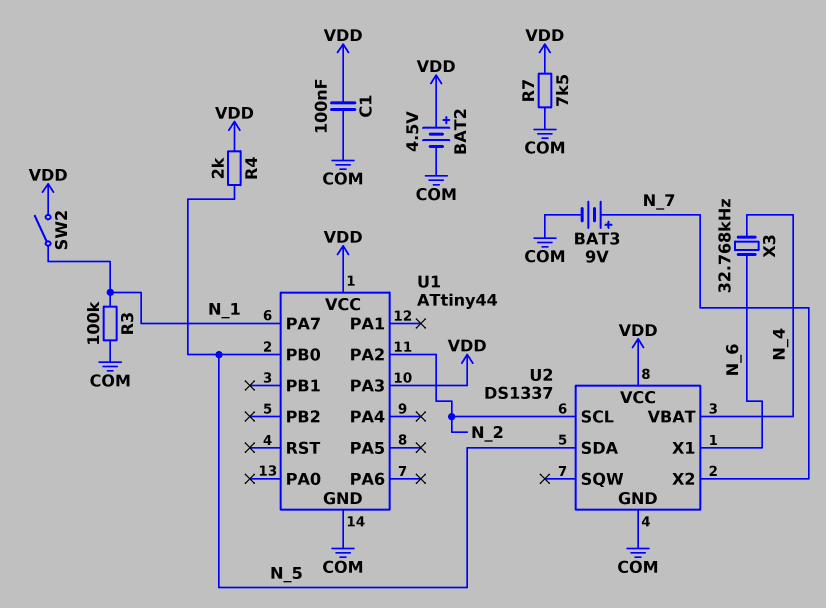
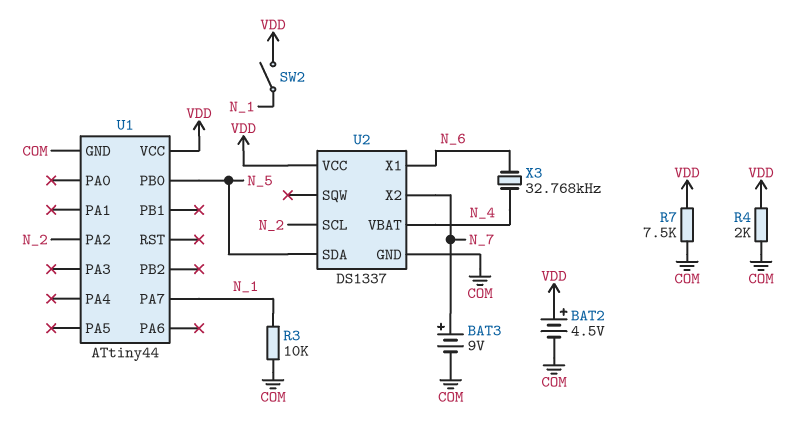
C1: 100nF (COM, VDD) -> none
R3: 100k (COM, N_1) -> 10k (COM, N_1)
R4: 2k (N_5, VDD) -> 2k (COM, VDD)
U1 pin PA3: VDD -> none

